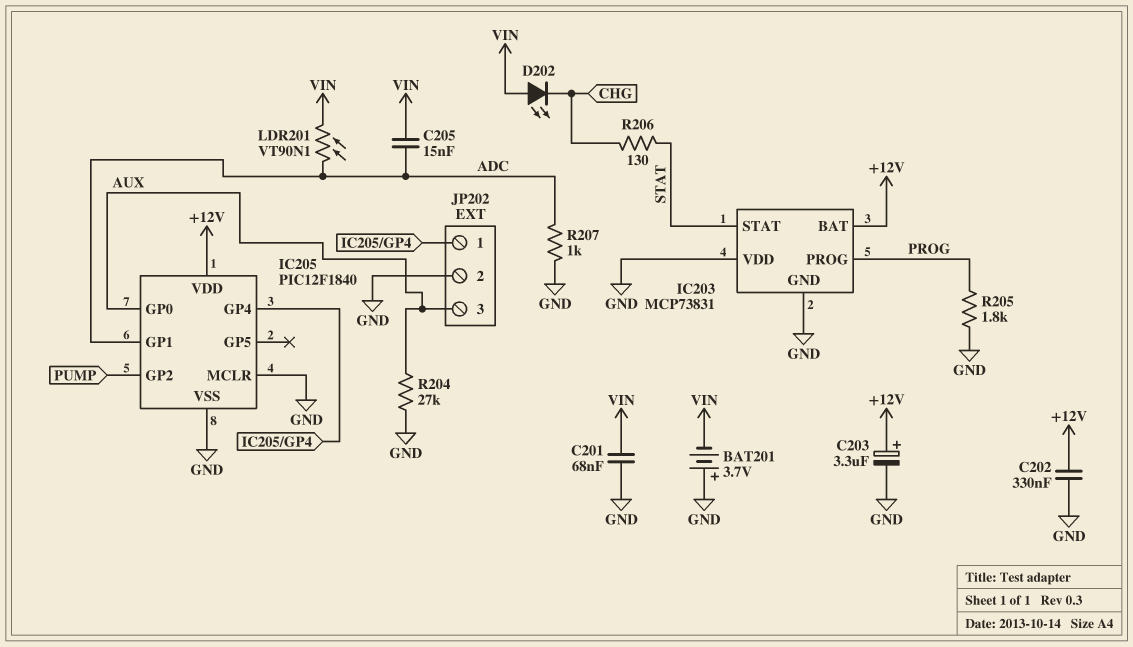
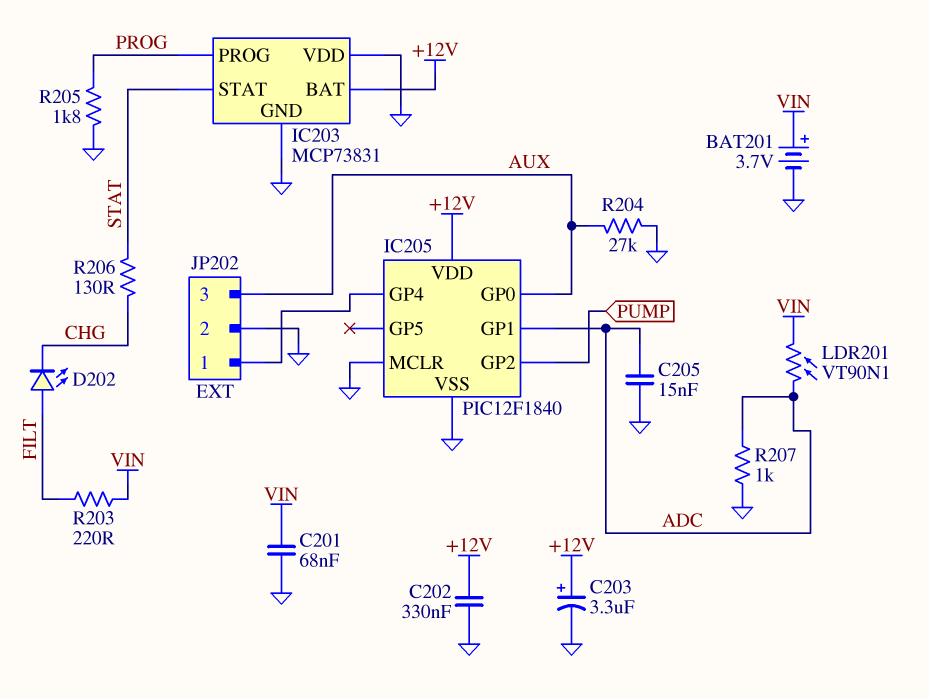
BAT201: 3.7V (plus GND, minus VIN) -> 3.7V (plus VIN, minus GND)
C205: 15nF (ADC, VIN) -> 15nF (ADC, GND)
D202: LED (A VIN, K CHG) -> LED (A FILT, K CHG)
R203: none -> 220 (FILT, VIN)

